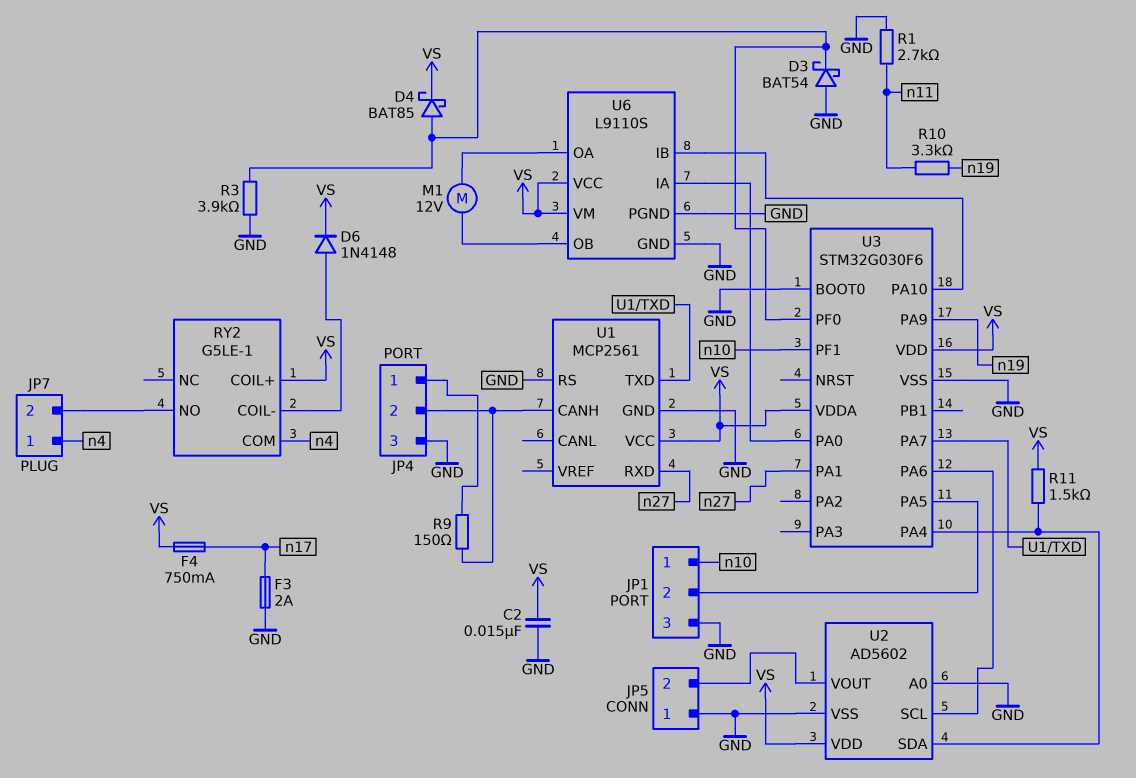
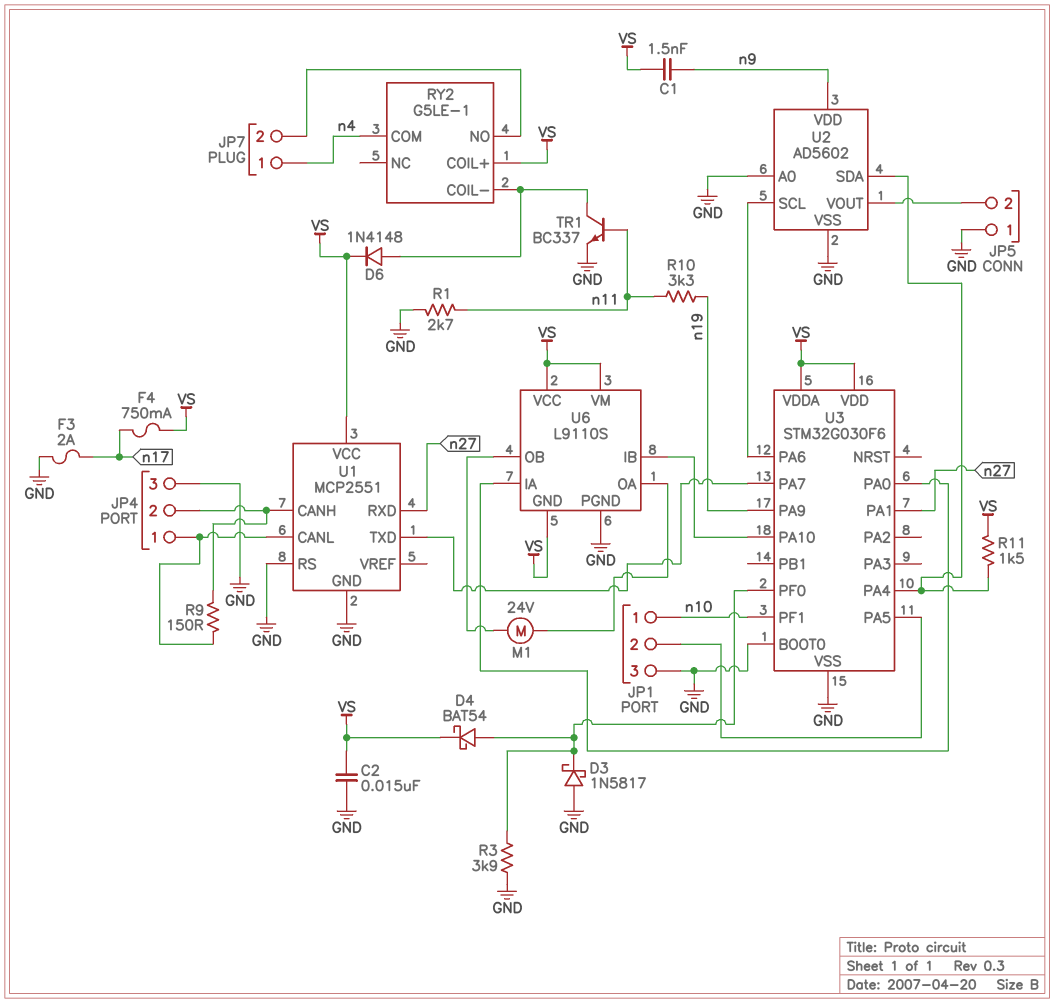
C1: none -> 1.5nF (VS, n9)
D3: schottky BAT54 (A GND, K U3/PF0) -> schottky 1N5817 (A GND, K U3/PF0)
D4: schottky BAT85 (A U3/PF0, K VS) -> schottky BAT54 (A U3/PF0, K VS)
M1: motor 12V (U6/OA, U6/OB) -> motor 24V (U6/OA, U6/OB)
TR1: none -> NPN BC337 (B n11, C RY2/COIL-, E GND)
U1: MCP2561 -> MCP2551
U1 pin CANL: none -> JP4/1
U2 pin VDD: VS -> n9
U6 pin GND: GND -> VS

